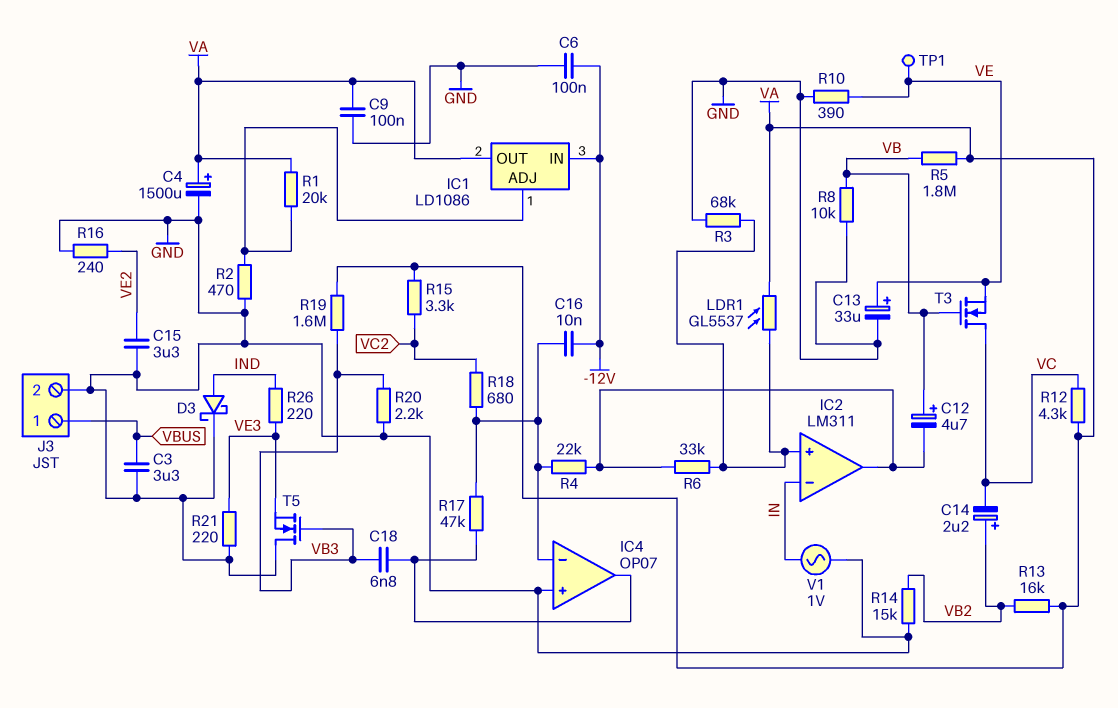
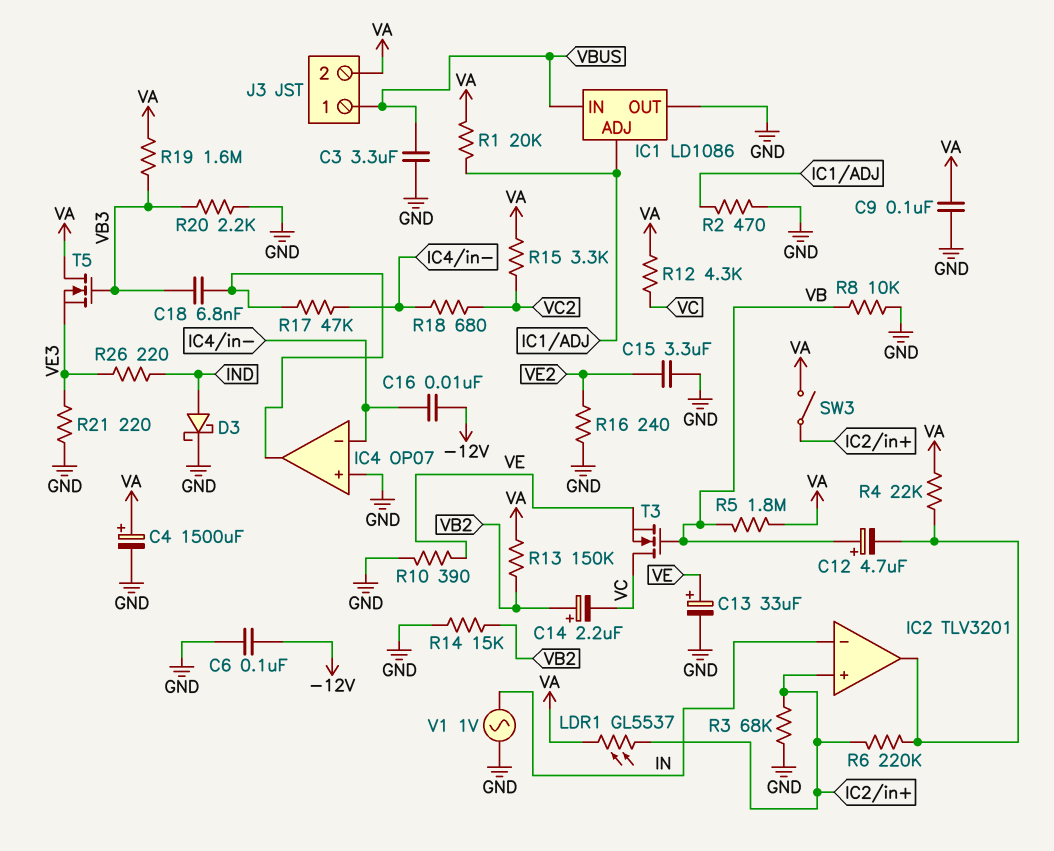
IC1 pin IN: -12V -> VBUS
IC1 pin OUT: VA -> GND
IC2: LM311 -> TLV3201
J3 pin 2: GND -> VA
R4: 22k (IC2/out, IC4/in-) -> 22k (IC2/out, VA)
R6: 33k (IC2/in+, IC2/out) -> 220k (IC2/in+, IC2/out)
R13: 16k (VA, VB2) -> 150k (VA, VB2)
SW3: none -> switch (IC2/in+, VA)
T5: NMOS (G VB3, D GND, S VE3) -> NMOS (G VB3, D VA, S VE3)
TP1: test point (VE) -> none

